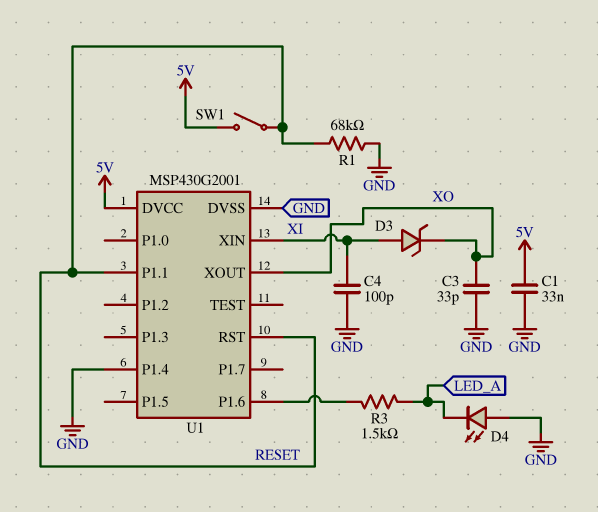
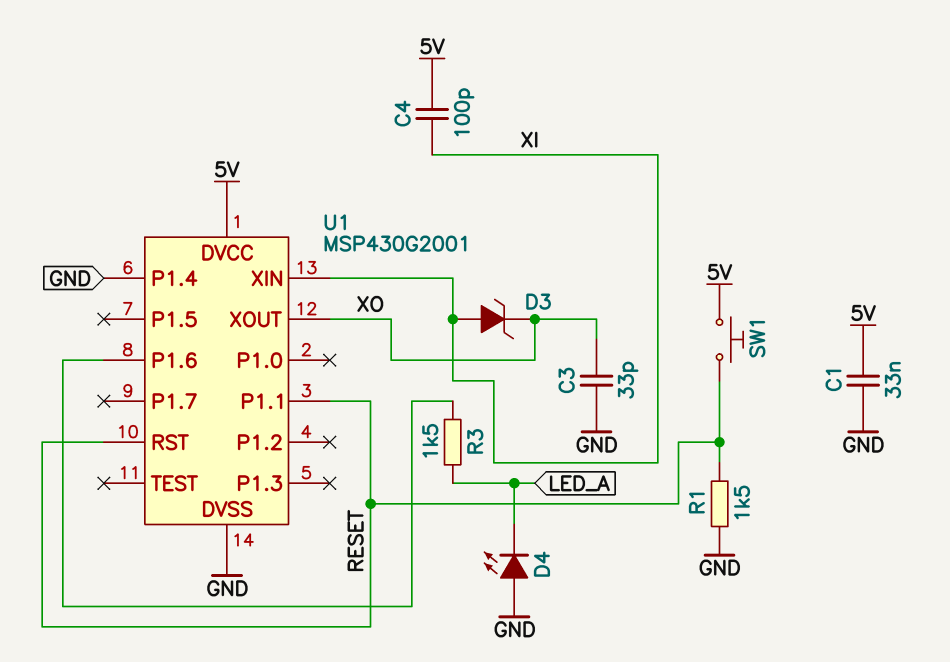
C4: 100pF (GND, XI) -> 100pF (5V, XI)
R1: 68k (GND, RESET) -> 1.5k (GND, RESET)
SW1: switch (5V, RESET) -> button (5V, RESET)

